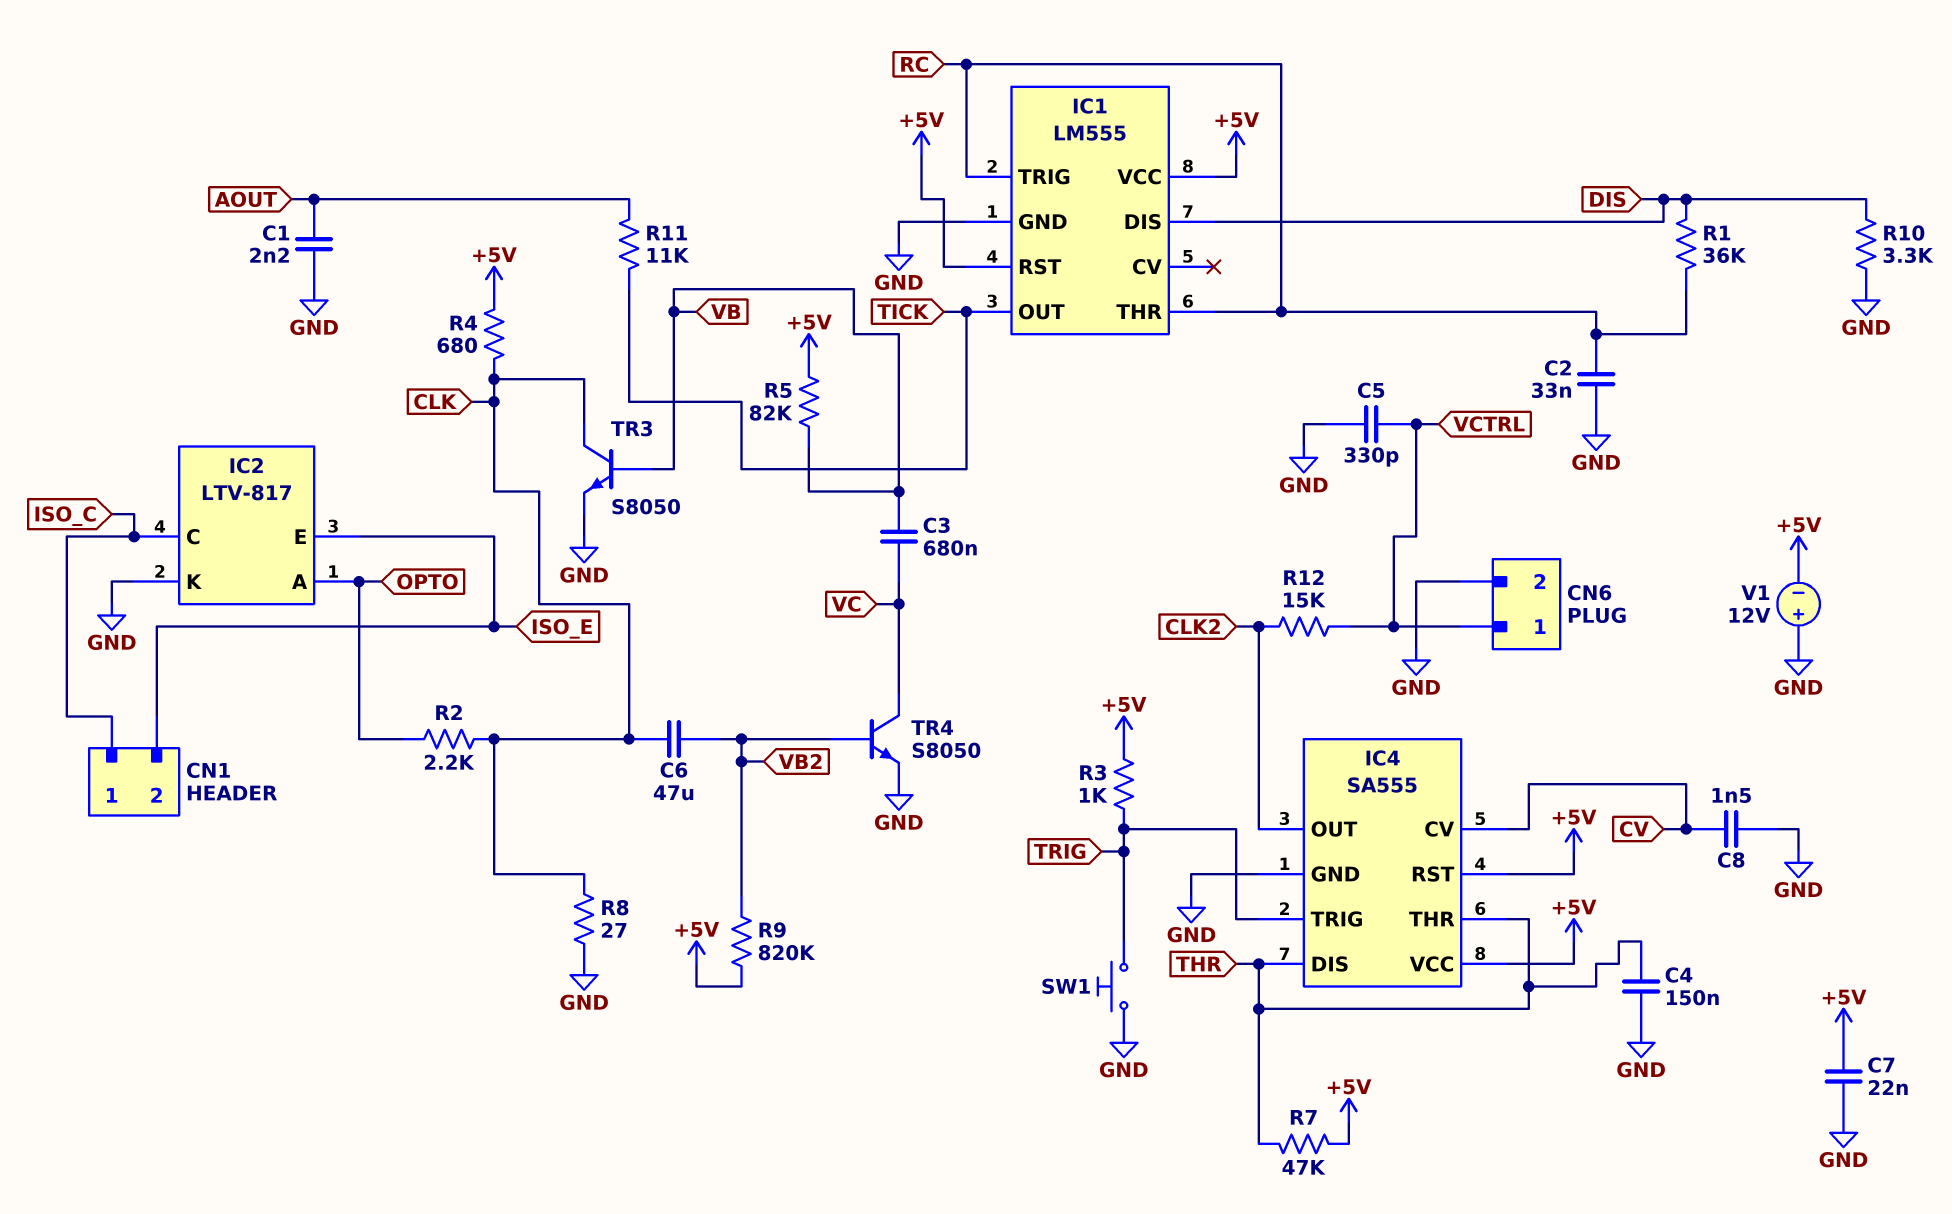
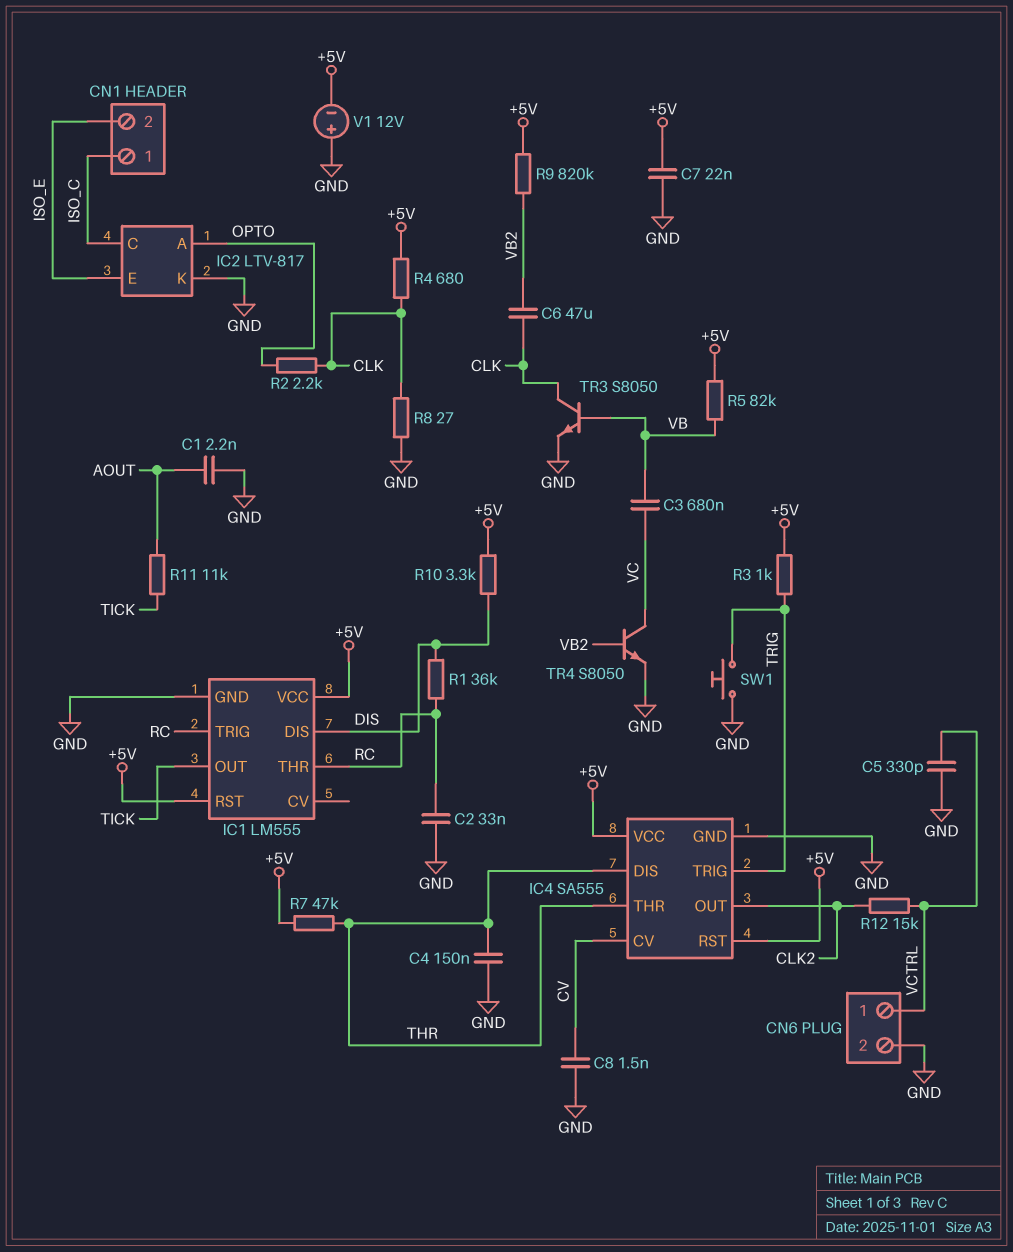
R10: 3.3k (DIS, GND) -> 3.3k (+5V, DIS)

